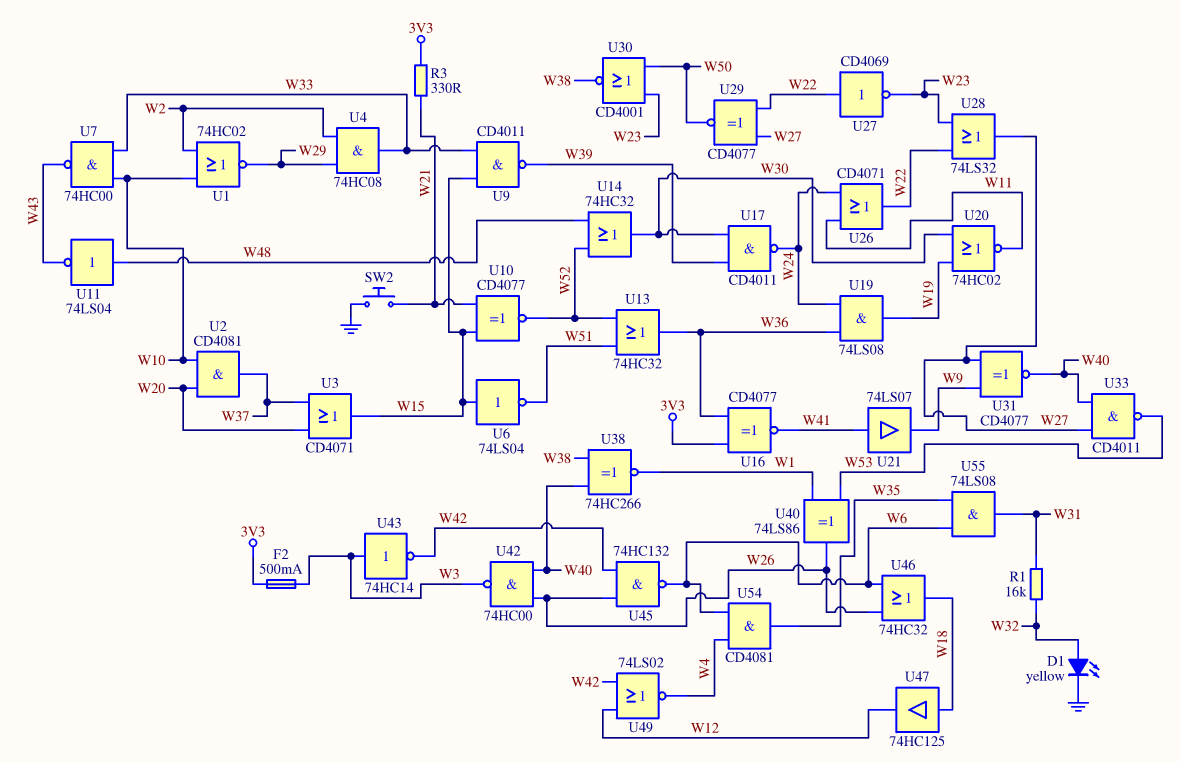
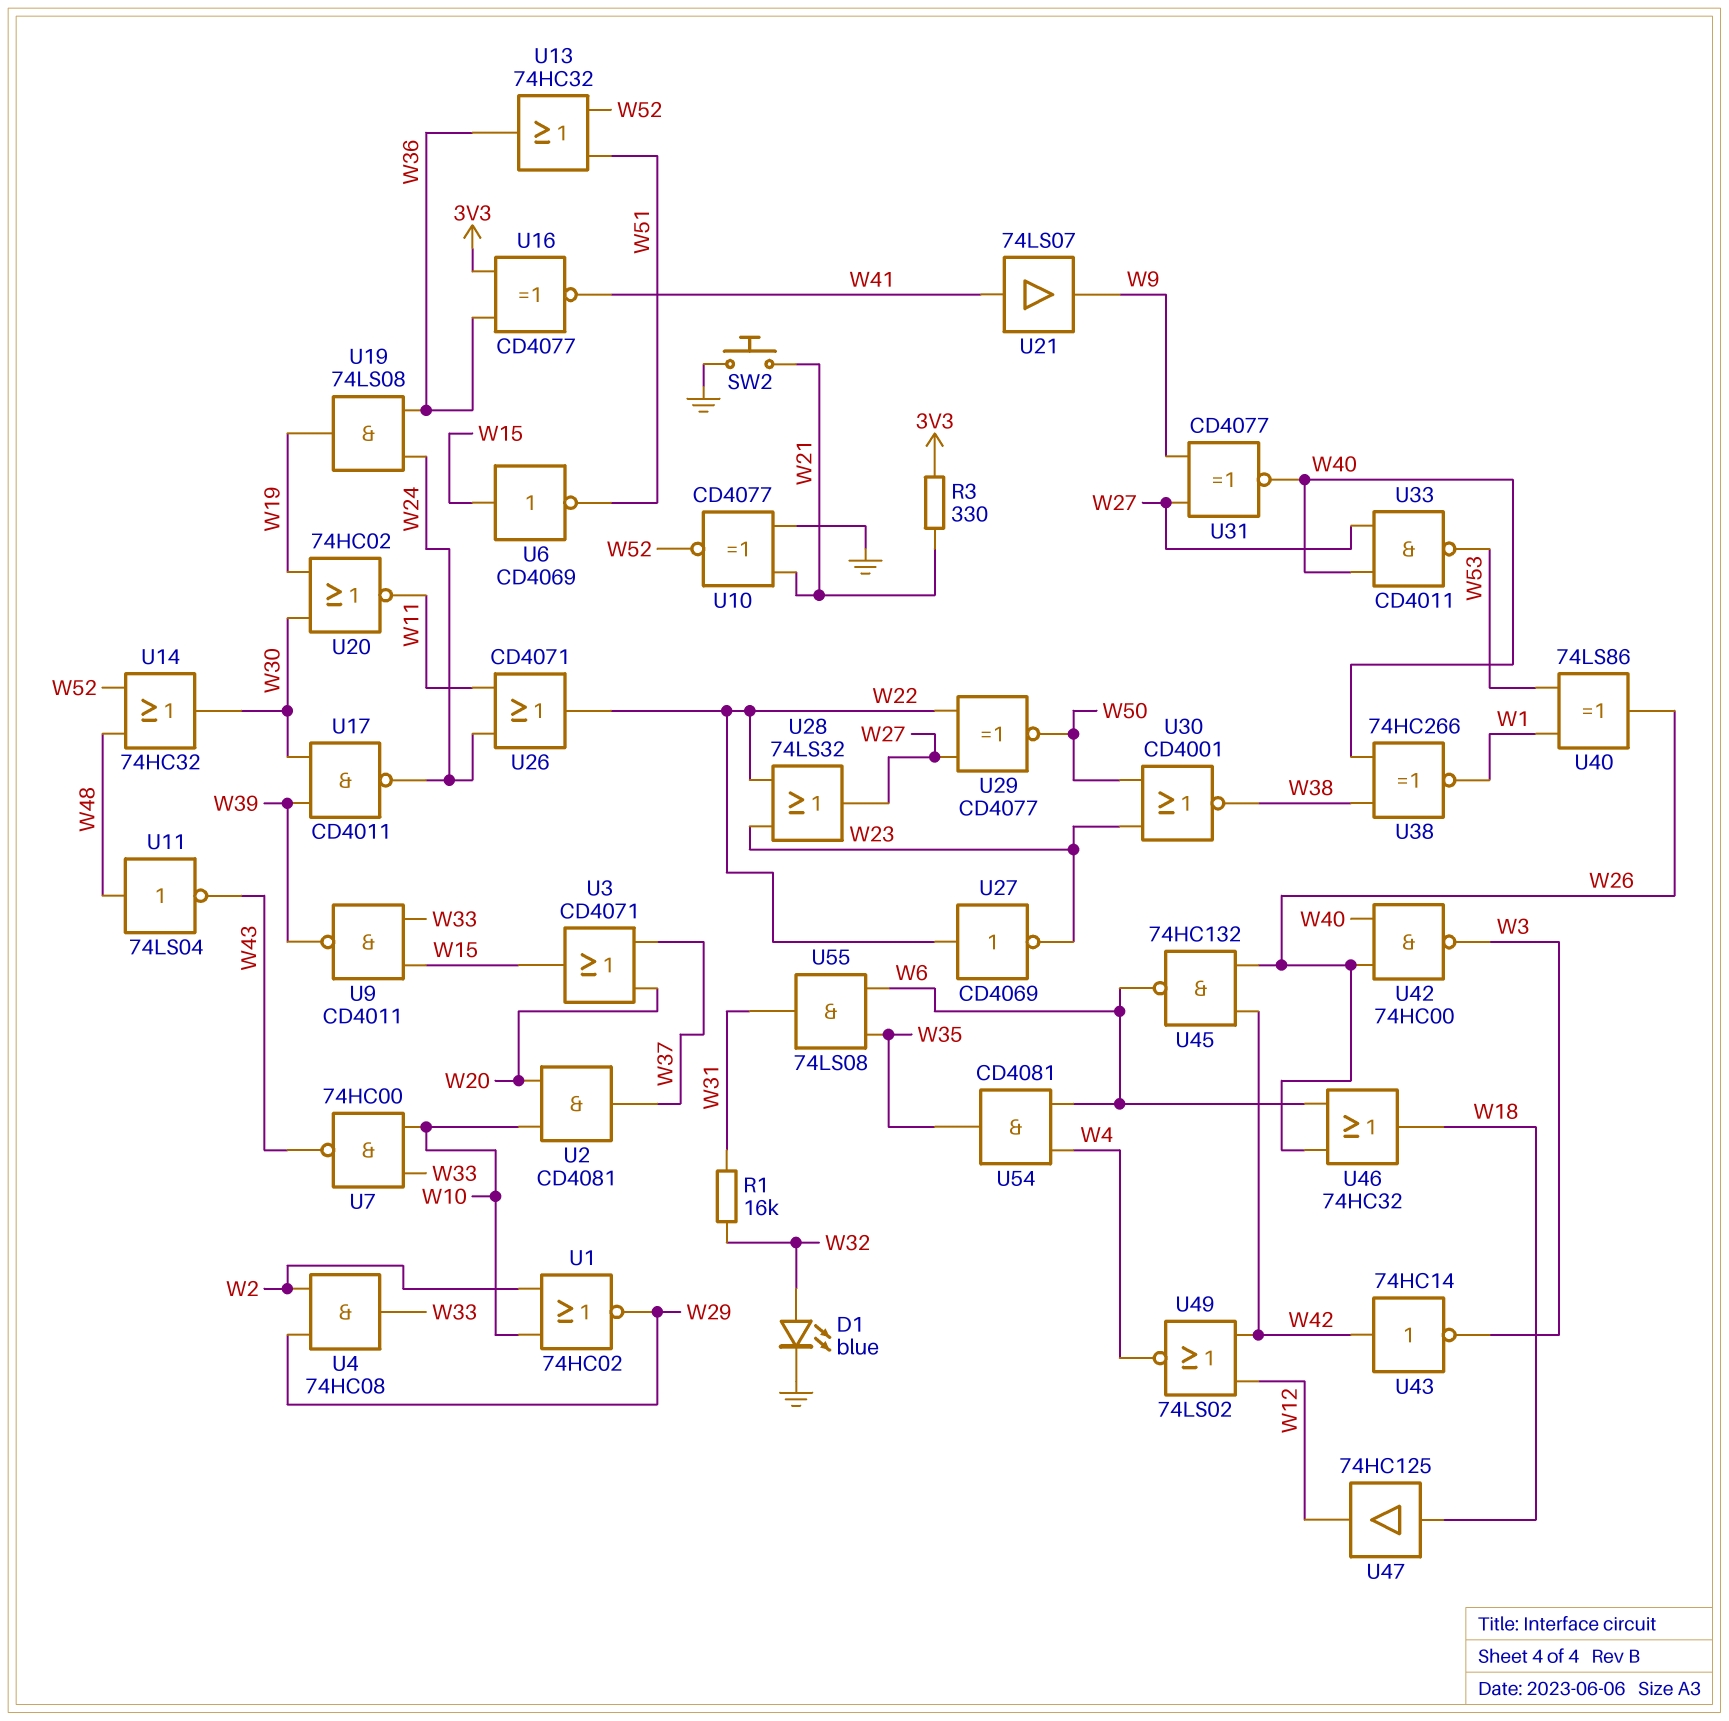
D1: LED yellow (A W32, K GND) -> LED blue (A W32, K GND)
F2: 500mA (3V3, W3) -> none
U6: NOT 74LS04 (in W15, out W51) -> NOT CD4069 (in W15, out W51)
U10: XNOR CD4077 (in W15, in W21, out W52) -> XNOR CD4077 (in GND, in W21, out W52)
U43: NOT 74HC14 (in W3, out W42) -> NOT 74HC14 (in W42, out W3)

